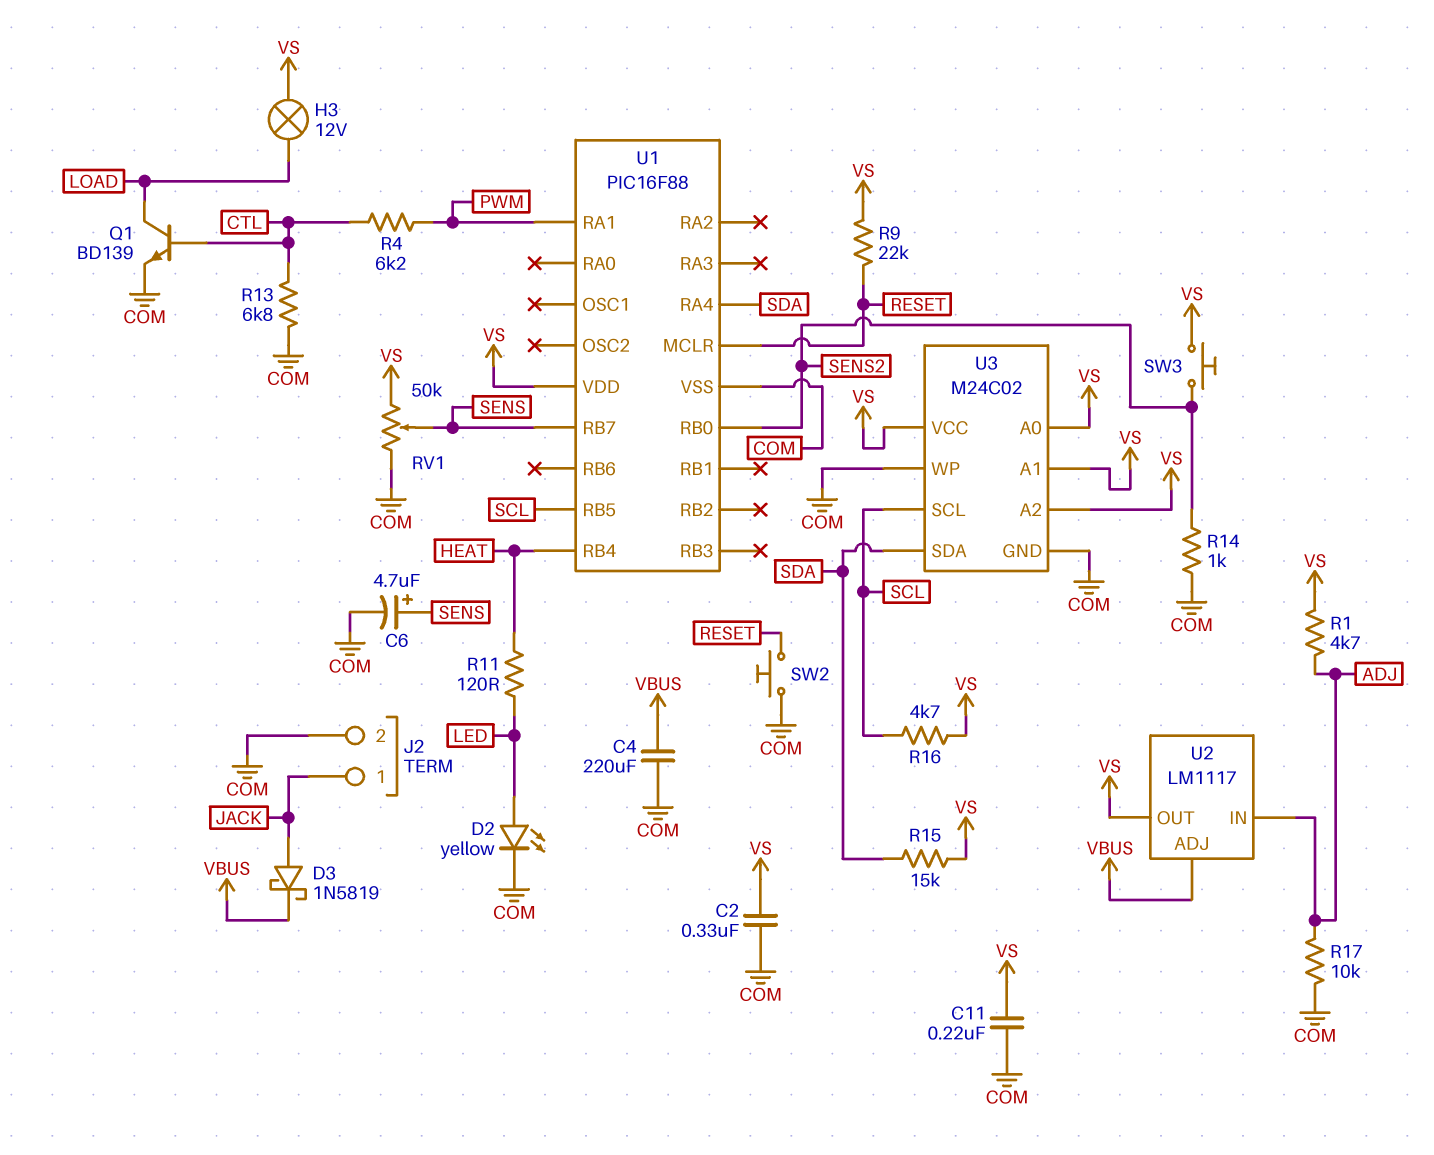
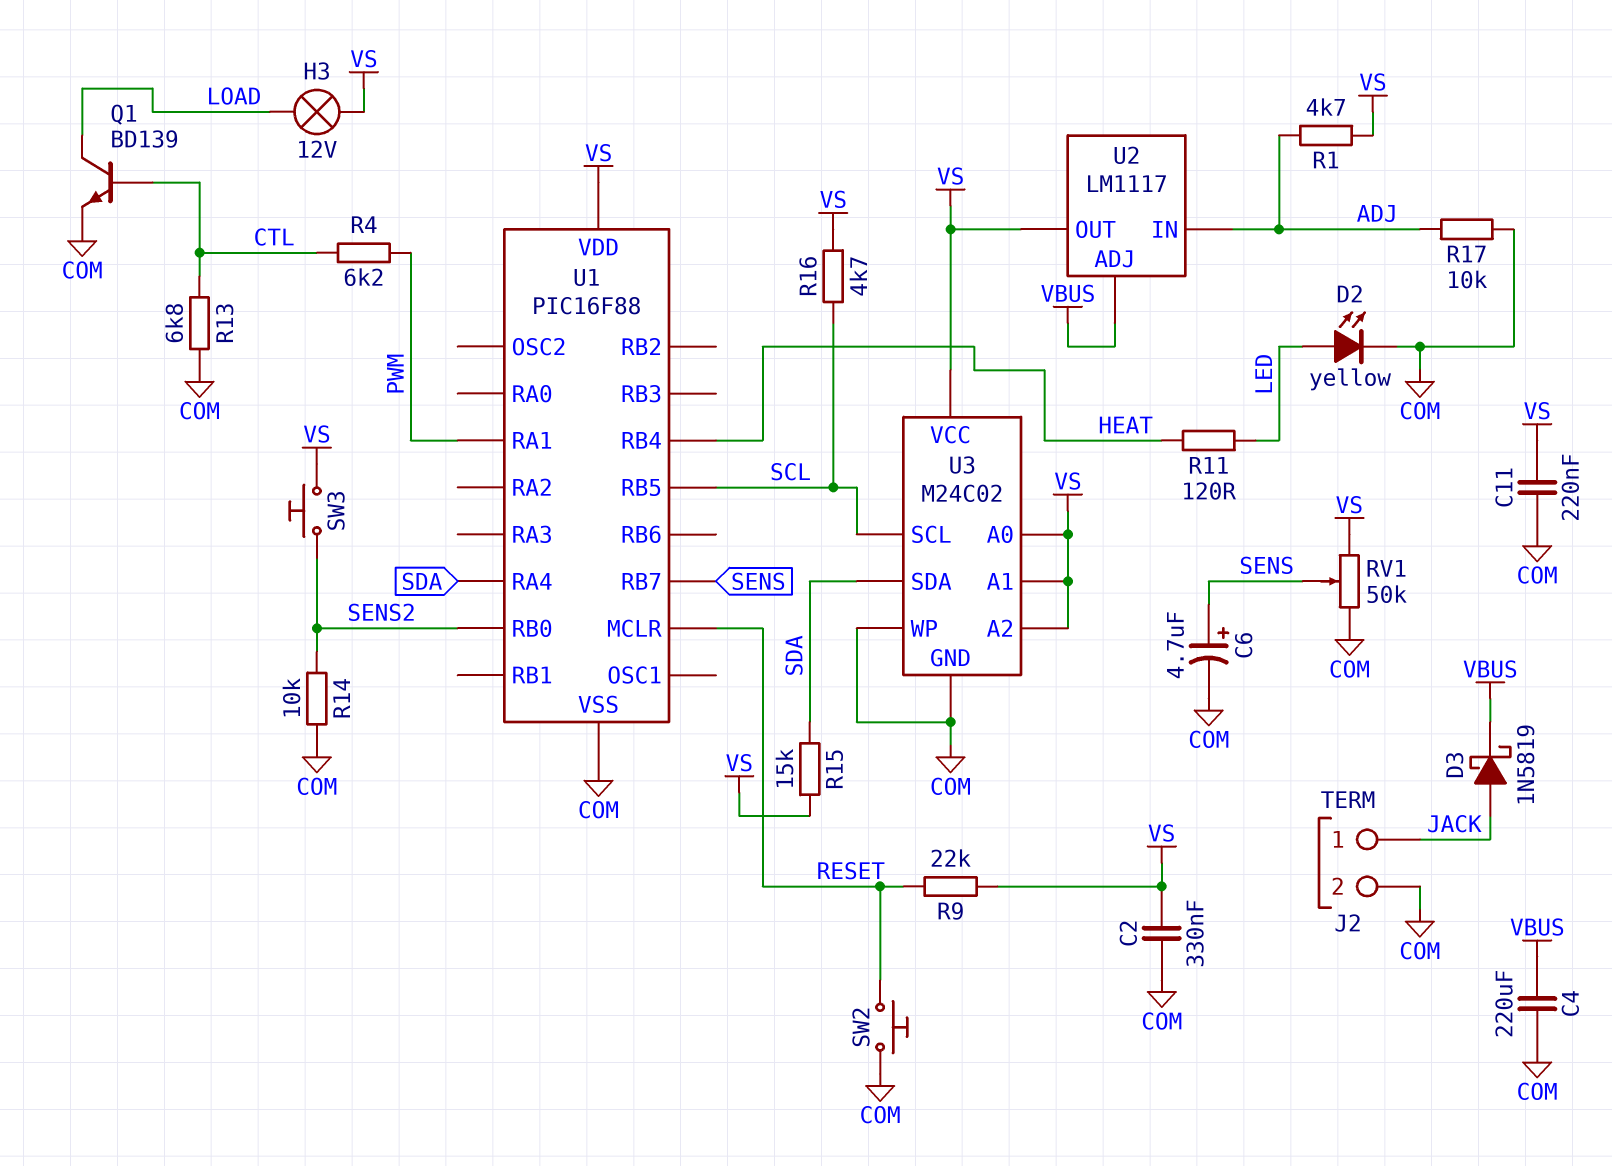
R14: 1k (COM, SENS2) -> 10k (COM, SENS2)

